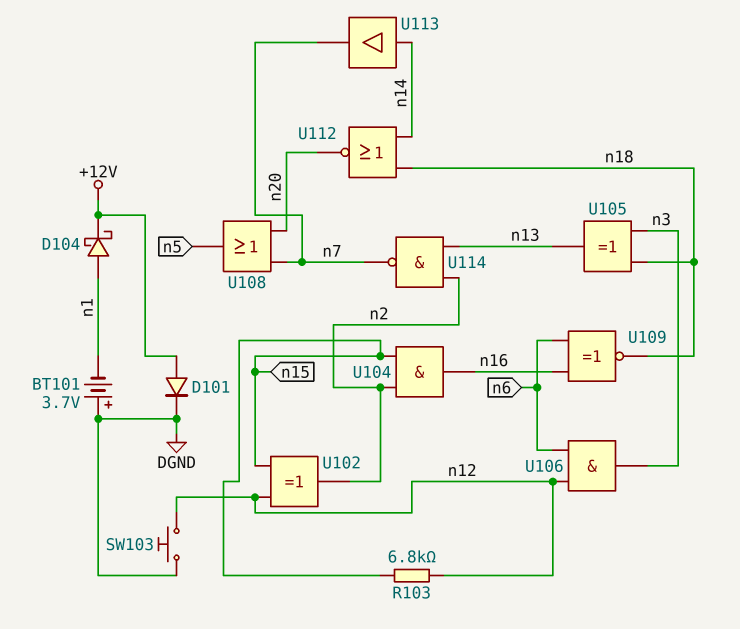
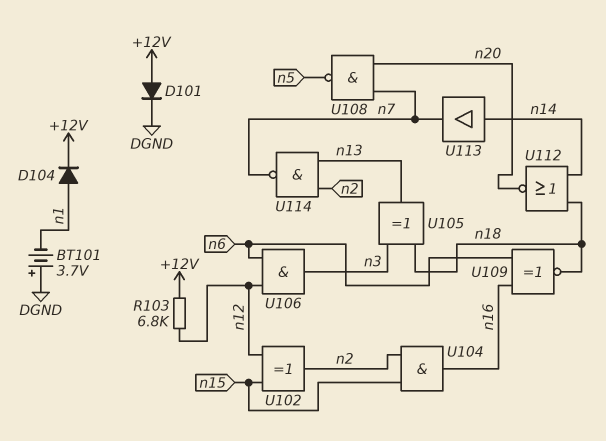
D104: schottky (A n1, K +12V) -> diode (A n1, K +12V)
R103: 6.8k (n12, n15) -> 6.8k (+12V, n12)
SW103: button (DGND, n12) -> none
U108: OR (in n7, in n20, out n5) -> NAND (in n7, in n20, out n5)

